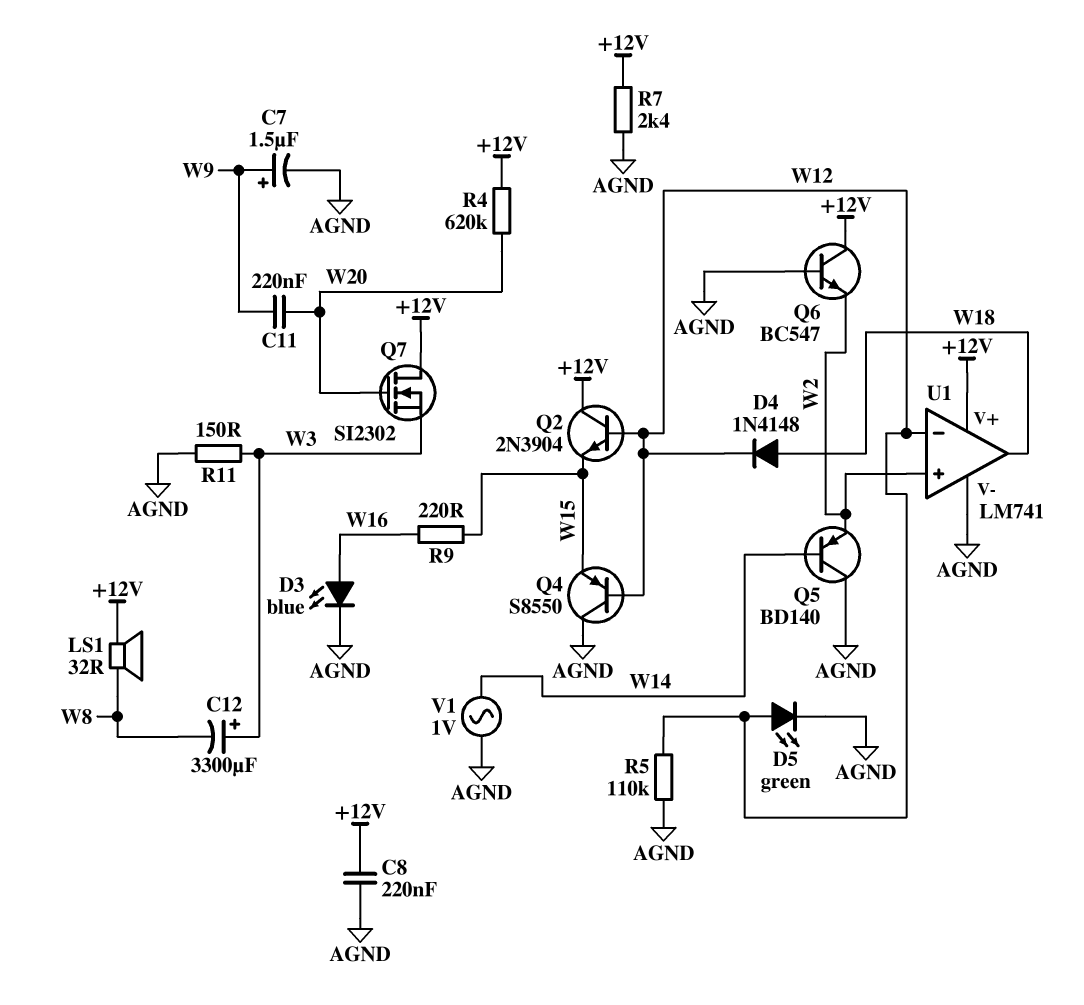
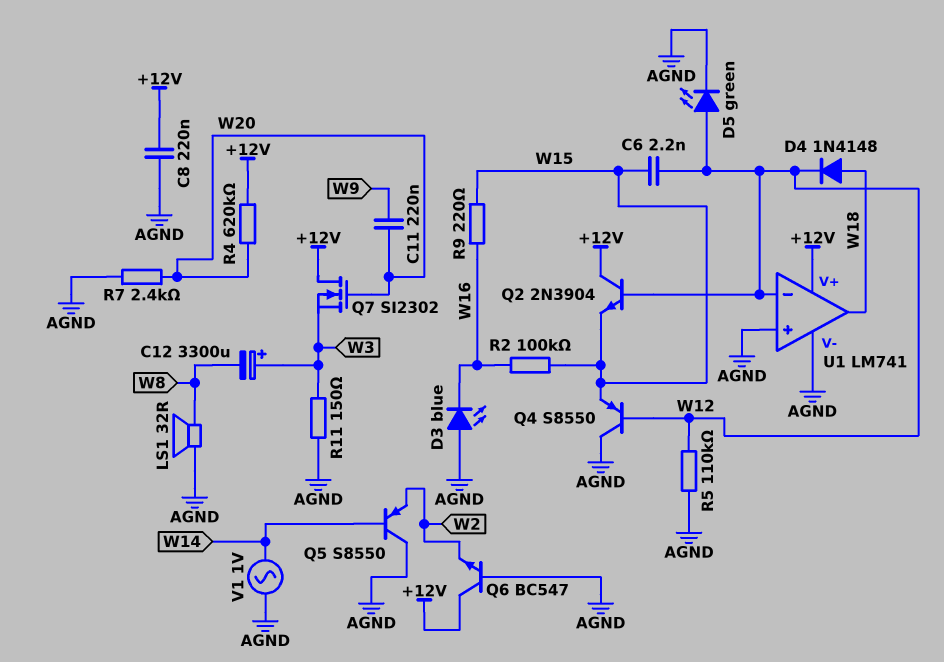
C6: none -> 2.2nF (W12, W15)
C7: 1.5uF (plus W9, minus AGND) -> none
D3: LED blue (A W16, K AGND) -> LED blue (A AGND, K W16)
LS1: speaker 32R (+12V, W8) -> speaker 32R (AGND, W8)
Q5: PNP BD140 (B W14, C AGND, E W2) -> PNP S8550 (B W14, C AGND, E W2)
R2: none -> 100k (W15, W16)
R7: 2.4k (+12V, AGND) -> 2.4k (AGND, W20)
U1 pin in+: W2 -> AGND

